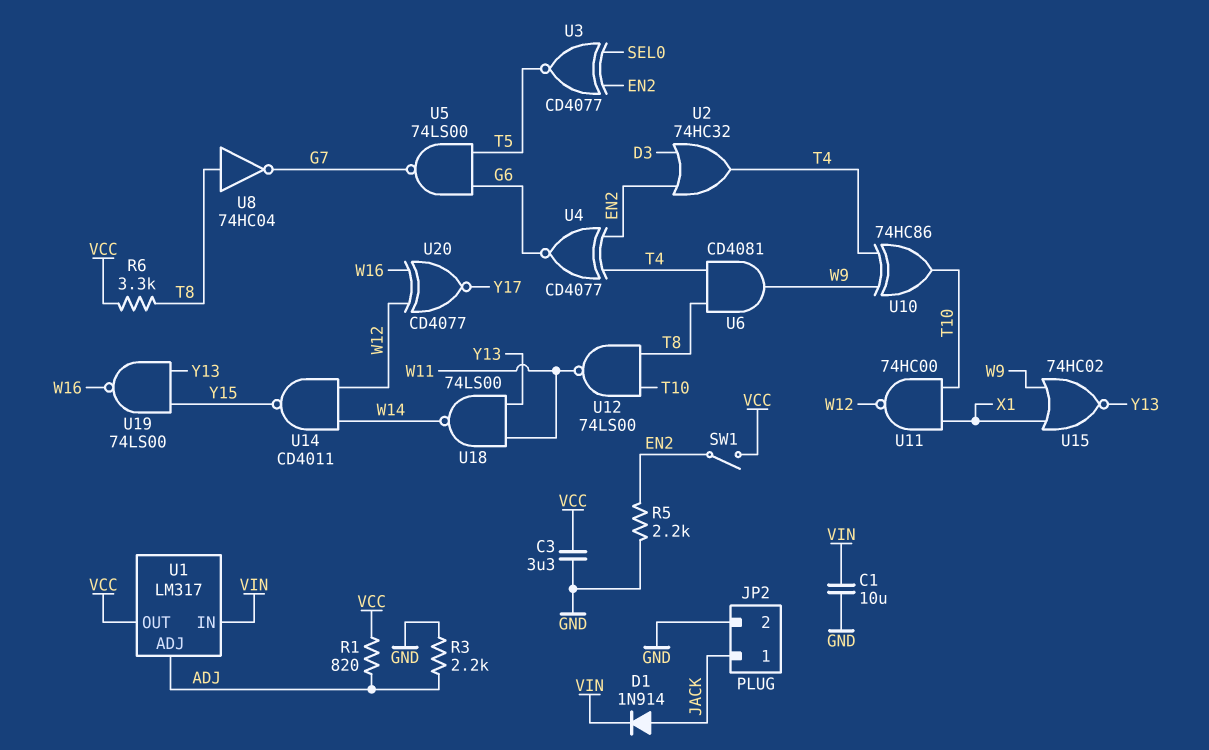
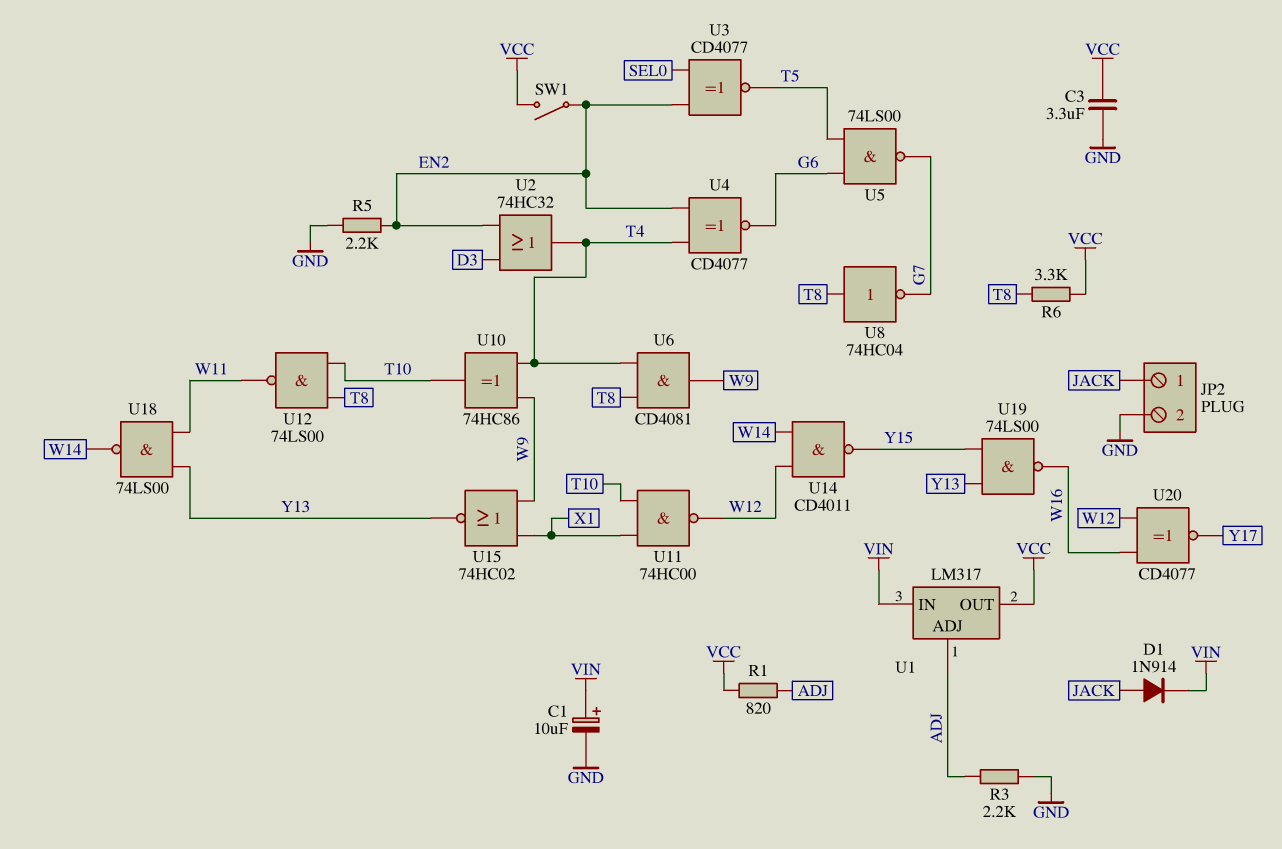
C1: 10uF (GND, VIN) -> 10uF (plus VIN, minus GND)

